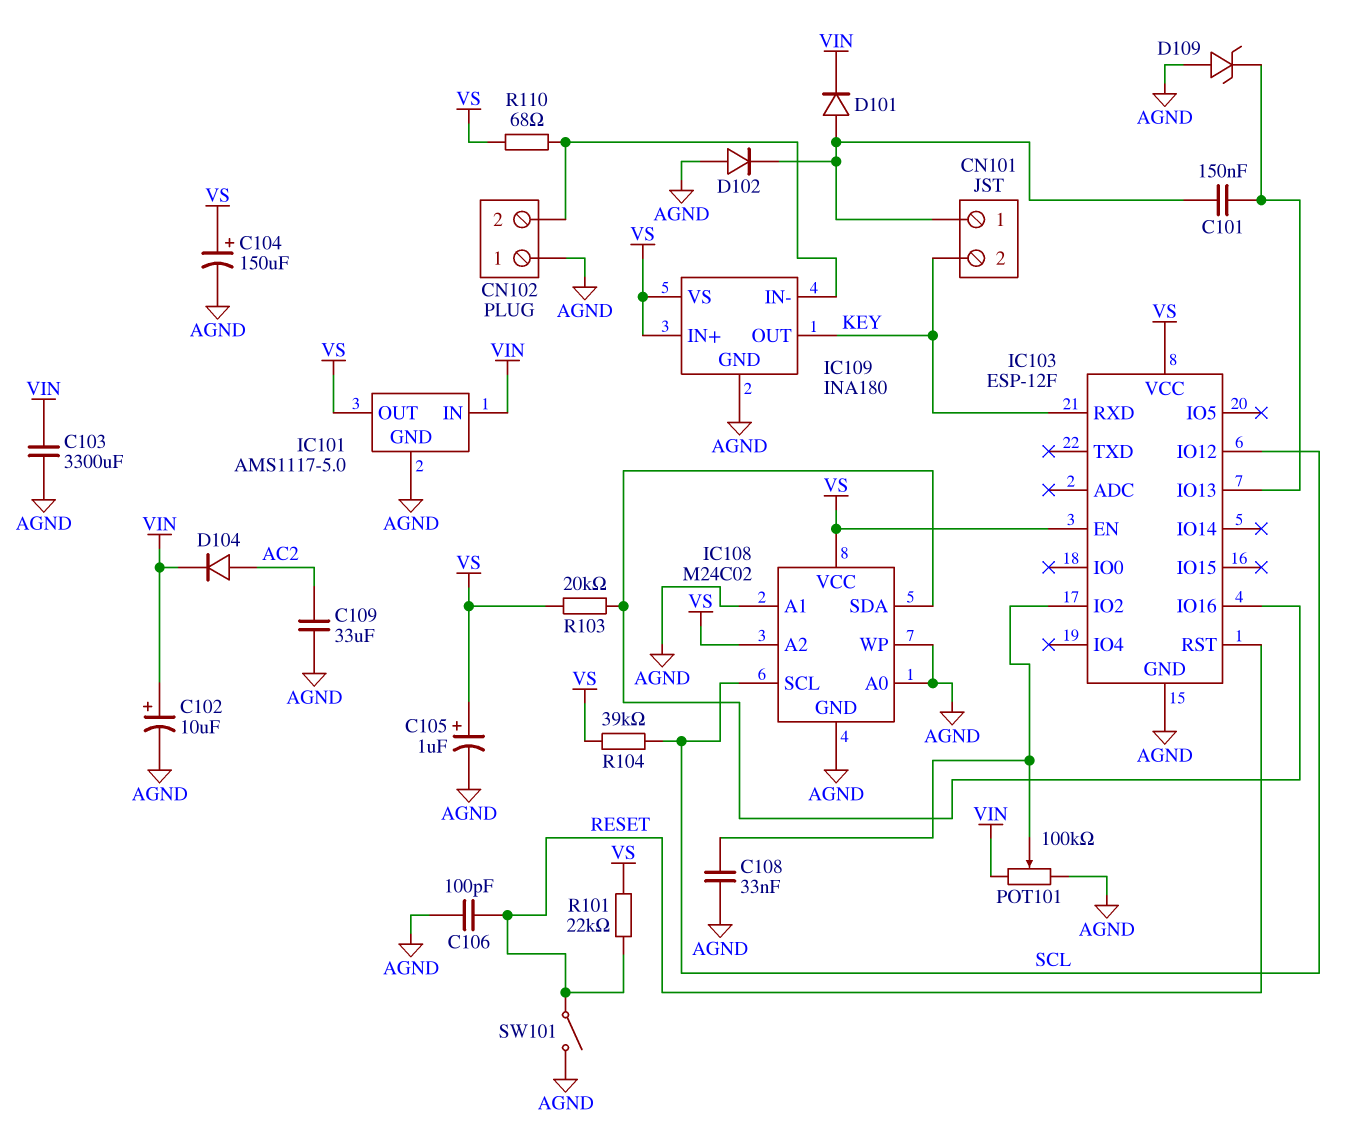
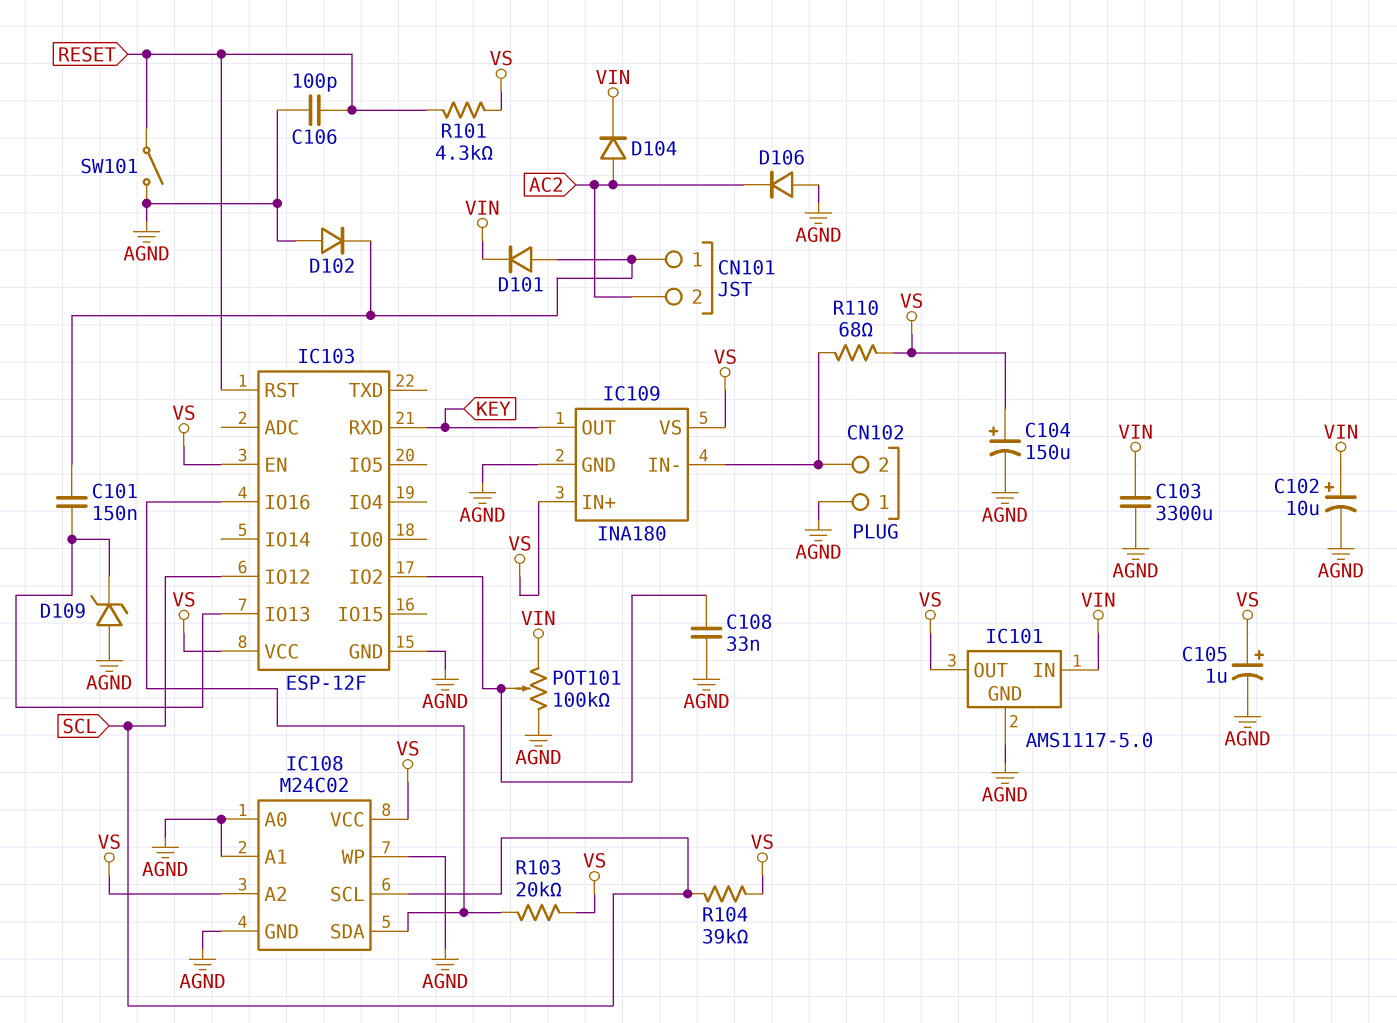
C109: 33uF (AC2, AGND) -> none
CN101 pin 2: KEY -> AC2
D106: none -> diode (A AGND, K AC2)
R101: 22k (RESET, VS) -> 4.3k (RESET, VS)

